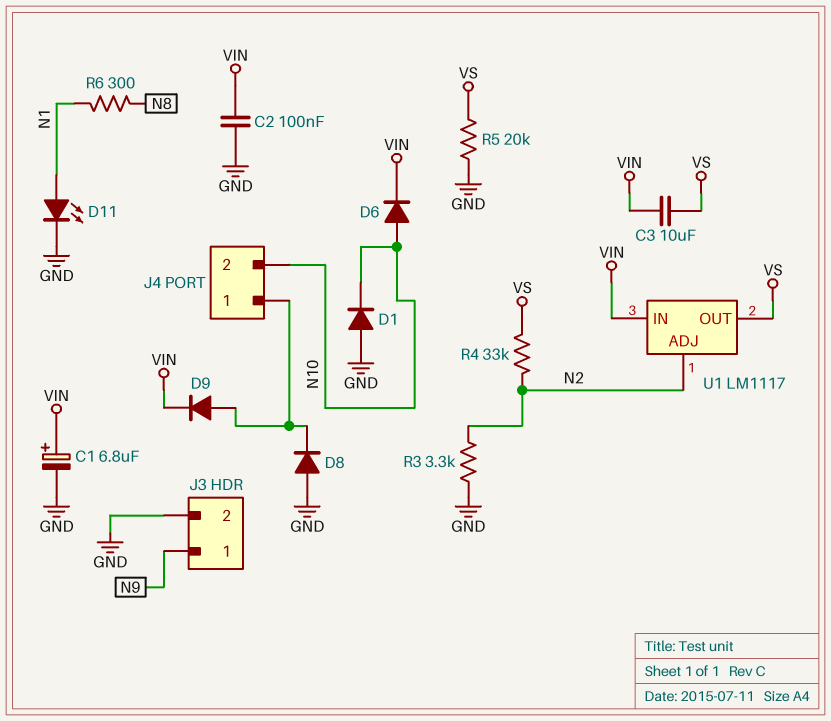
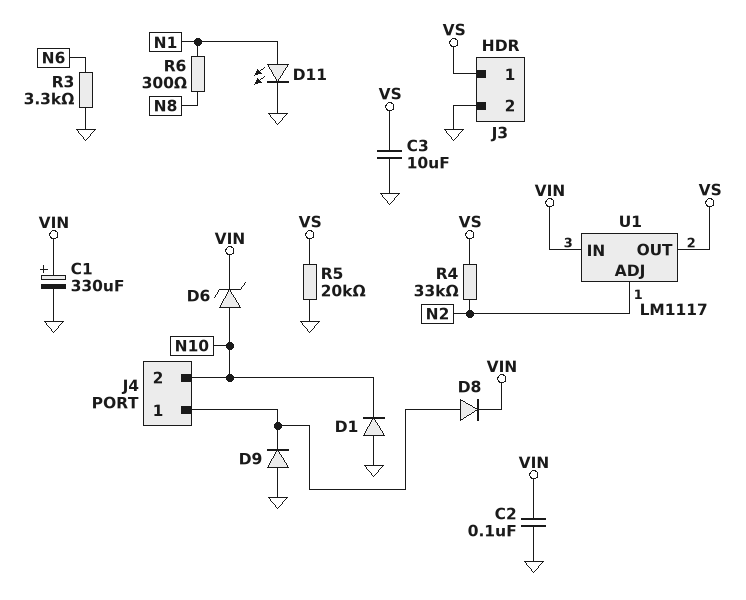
C1: 6.8uF (plus VIN, minus GND) -> 330uF (plus VIN, minus GND)
C3: 10uF (VIN, VS) -> 10uF (GND, VS)
D6: diode (A N10, K VIN) -> zener (A N10, K VIN)
D8: diode (A GND, K J4/1) -> diode (A J4/1, K VIN)
D9: diode (A J4/1, K VIN) -> diode (A GND, K J4/1)
J3 pin 1: N9 -> VS
R3: 3.3k (GND, N2) -> 3.3k (GND, N6)

